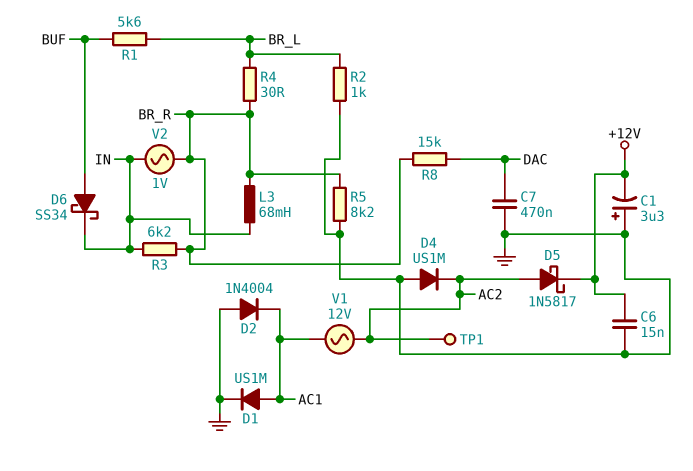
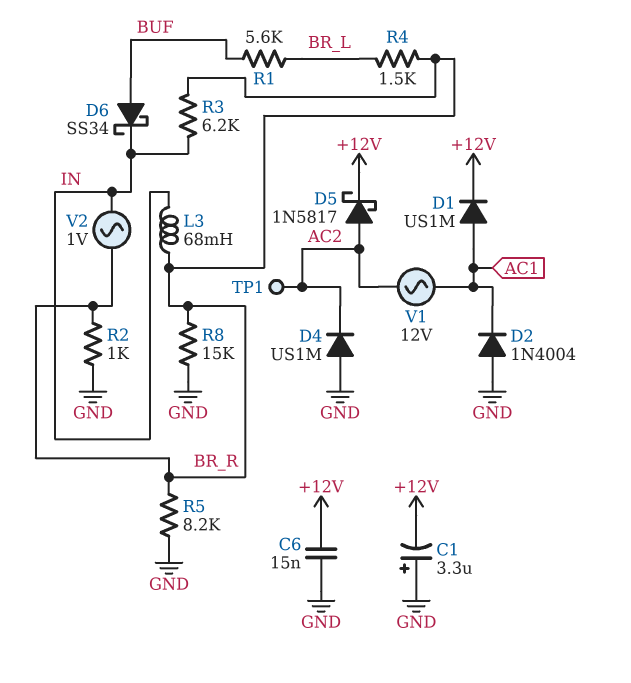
C7: 470nF (DAC, GND) -> none
D1: diode US1M (A AC1, K GND) -> diode US1M (A AC1, K +12V)
R2: 1k (BR_L, GND) -> 1k (BR_R, GND)
R4: 30 (BR_L, BR_R) -> 1.5k (BR_L, BR_R)
R8: 15k (BR_R, DAC) -> 15k (BR_R, GND)

